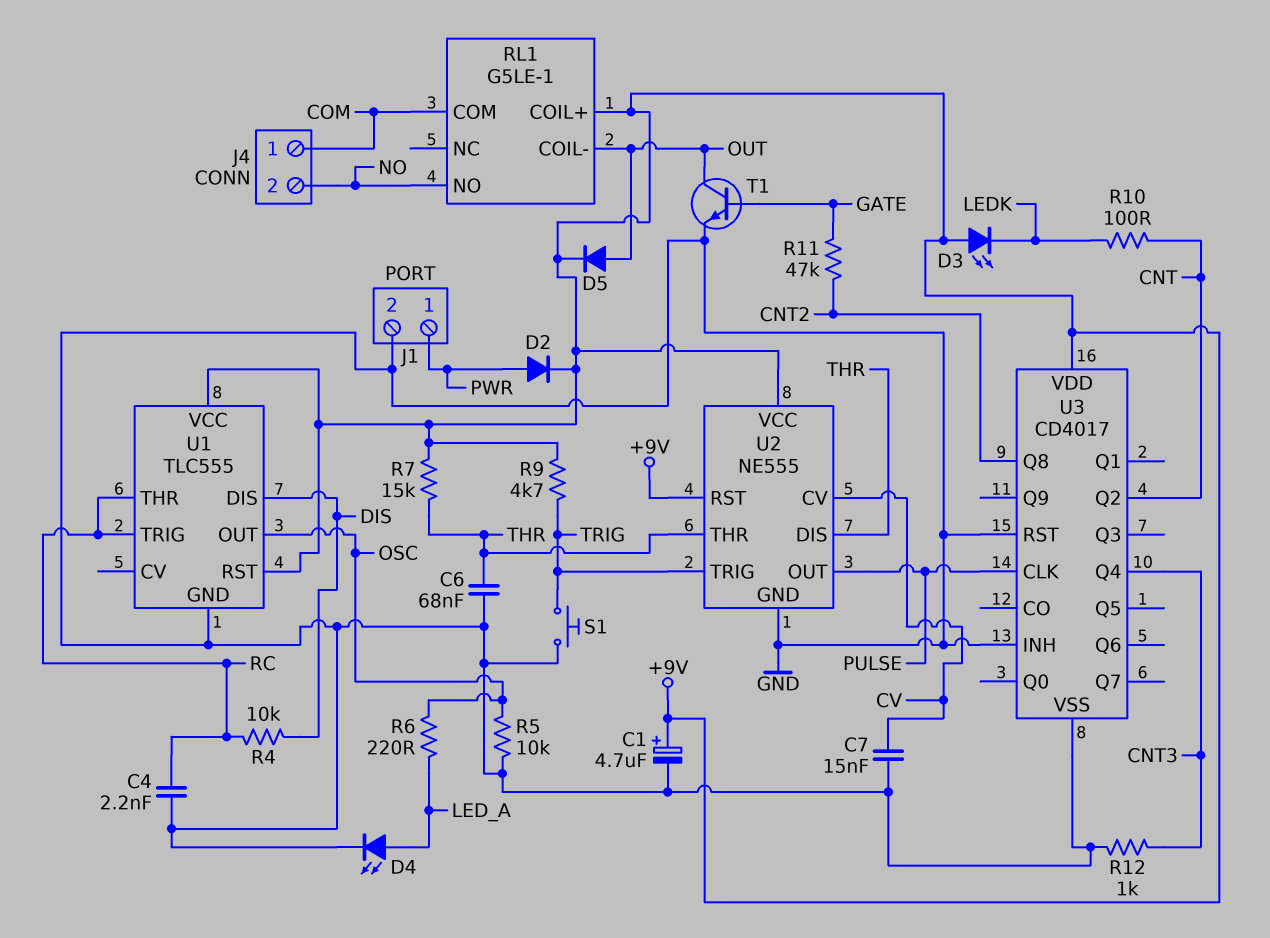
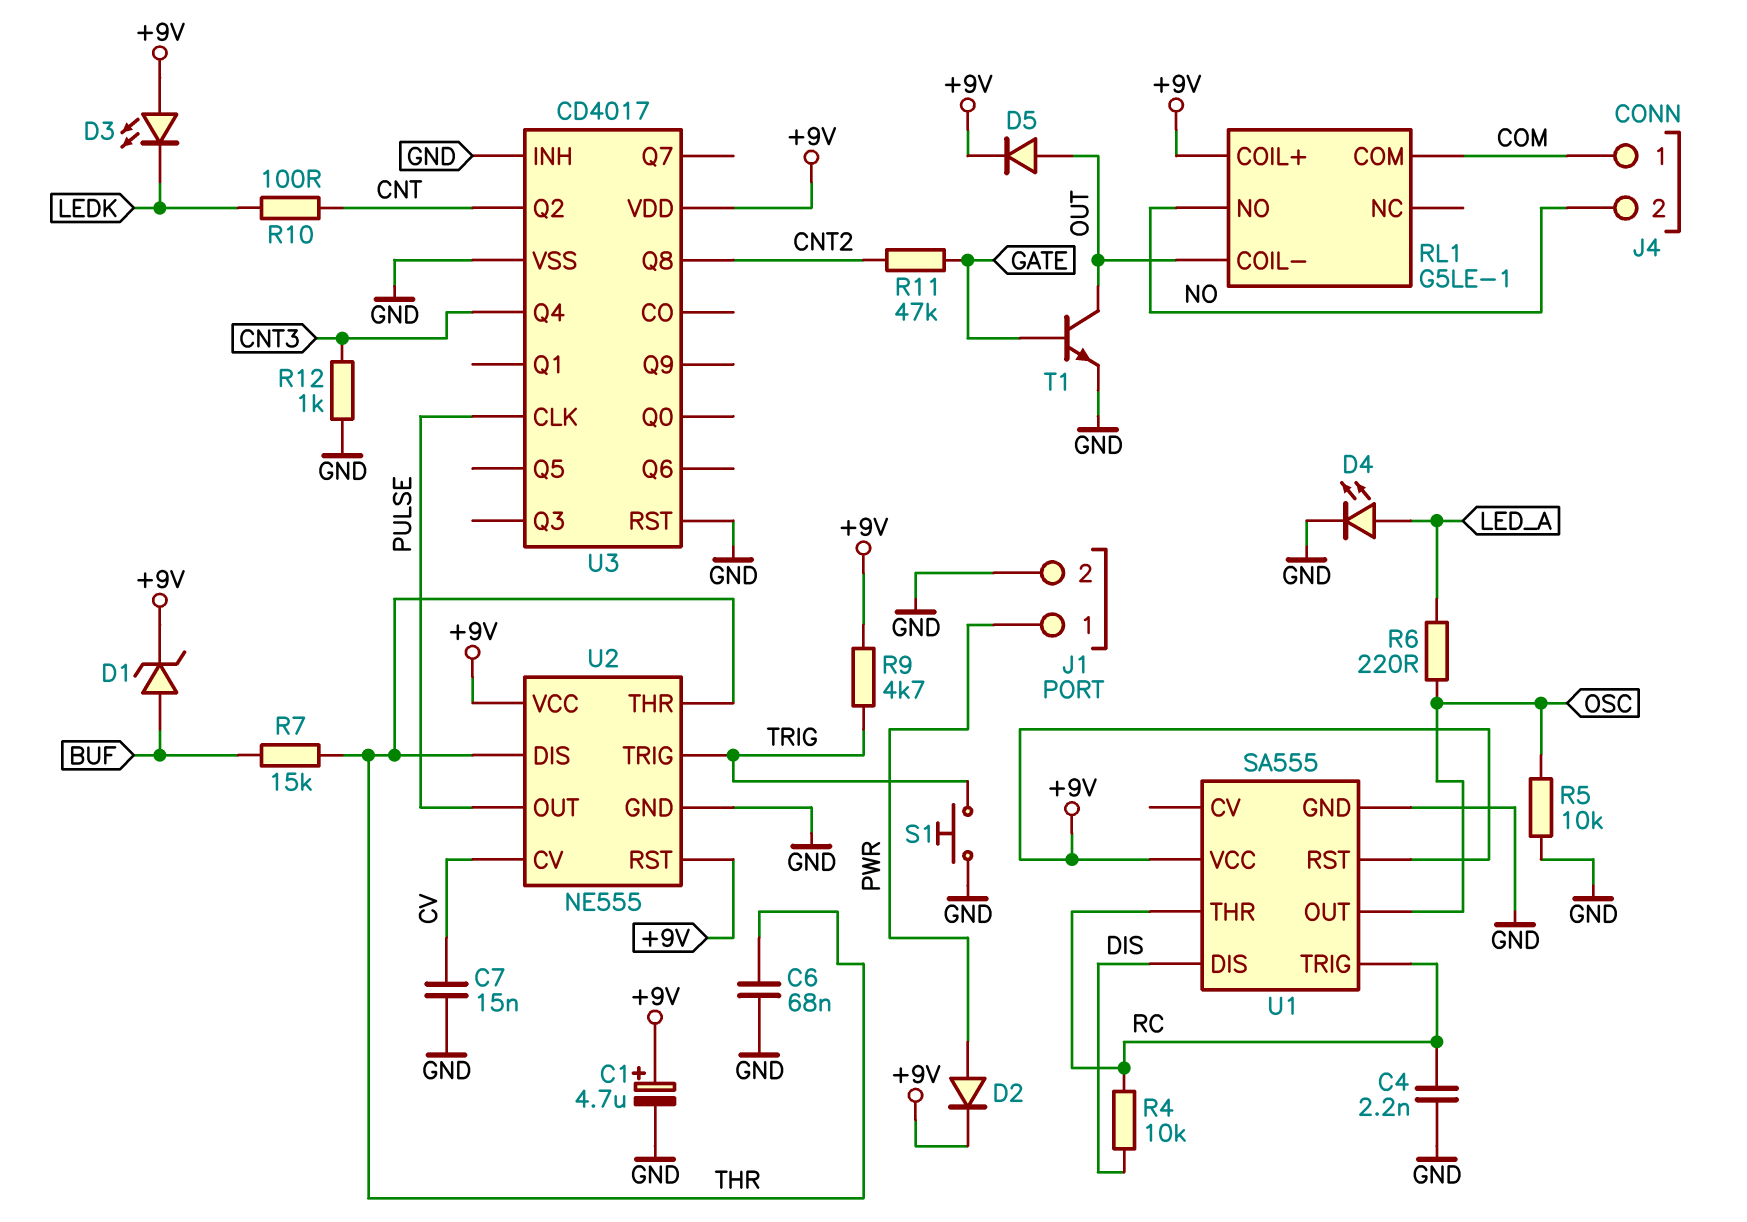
D1: none -> zener (A BUF, K +9V)
R7: 15k (+9V, THR) -> 15k (BUF, THR)
U1: TLC555 -> SA555

